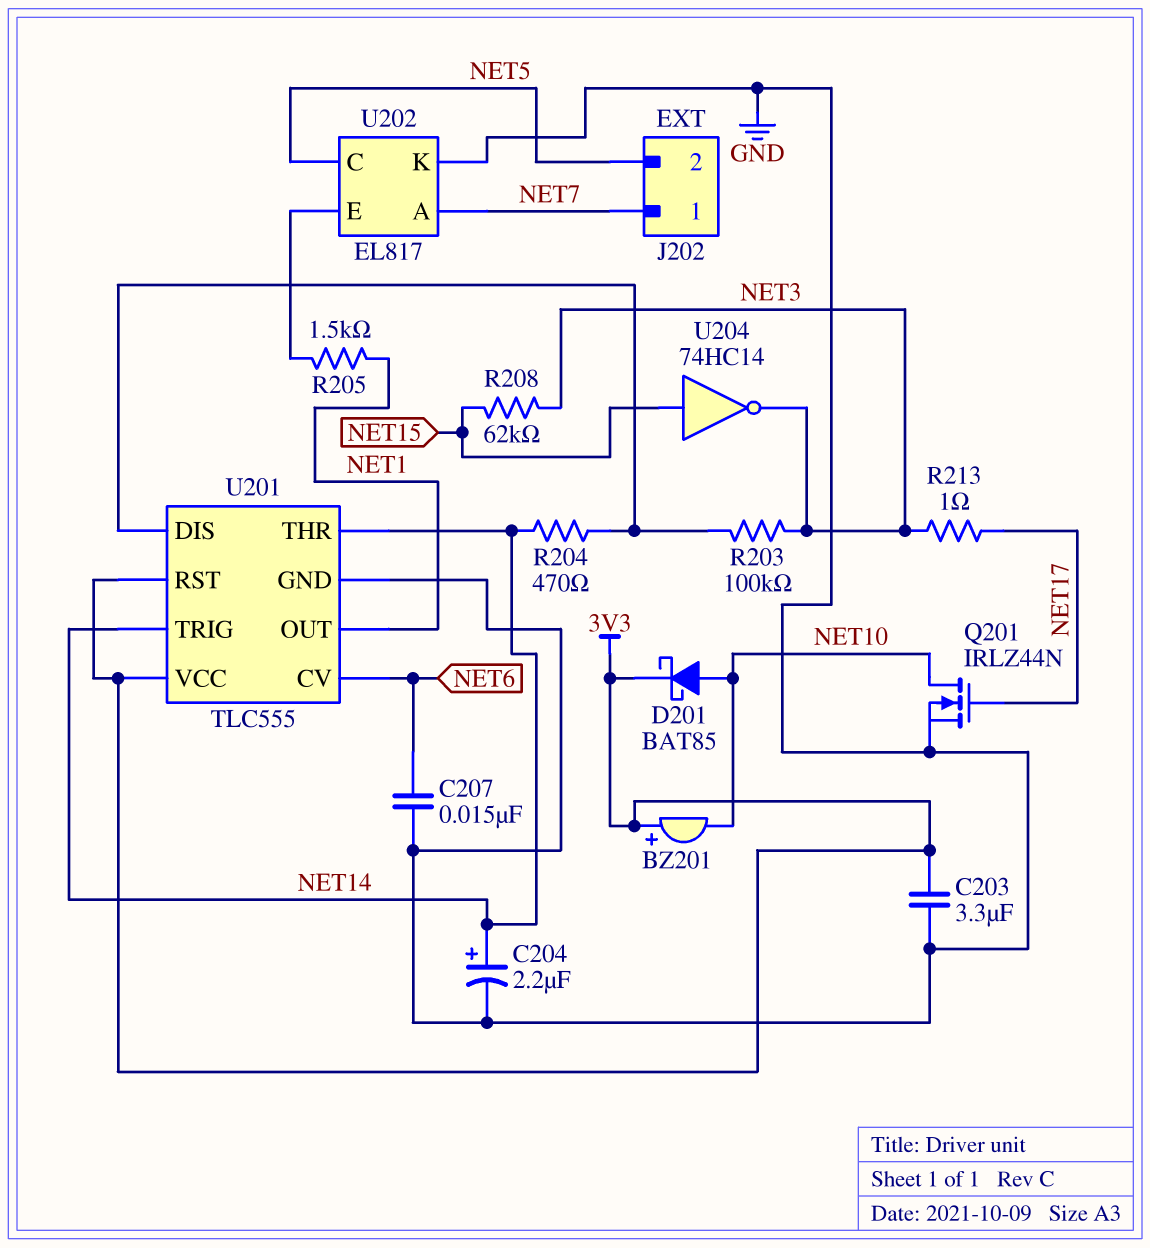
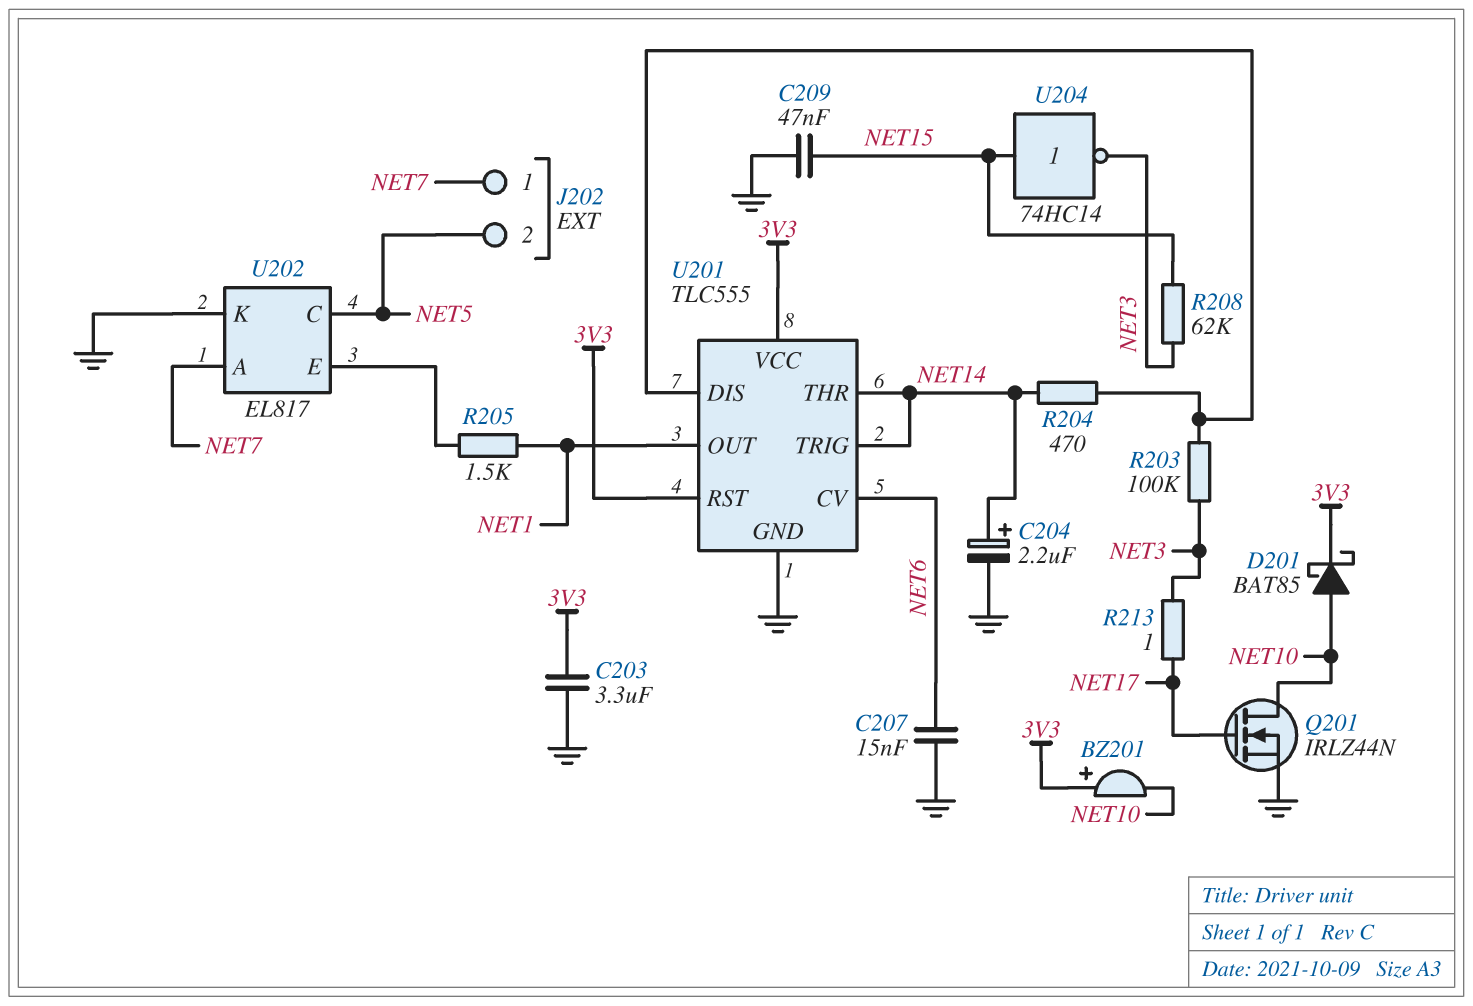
C209: none -> 47nF (GND, NET15)

